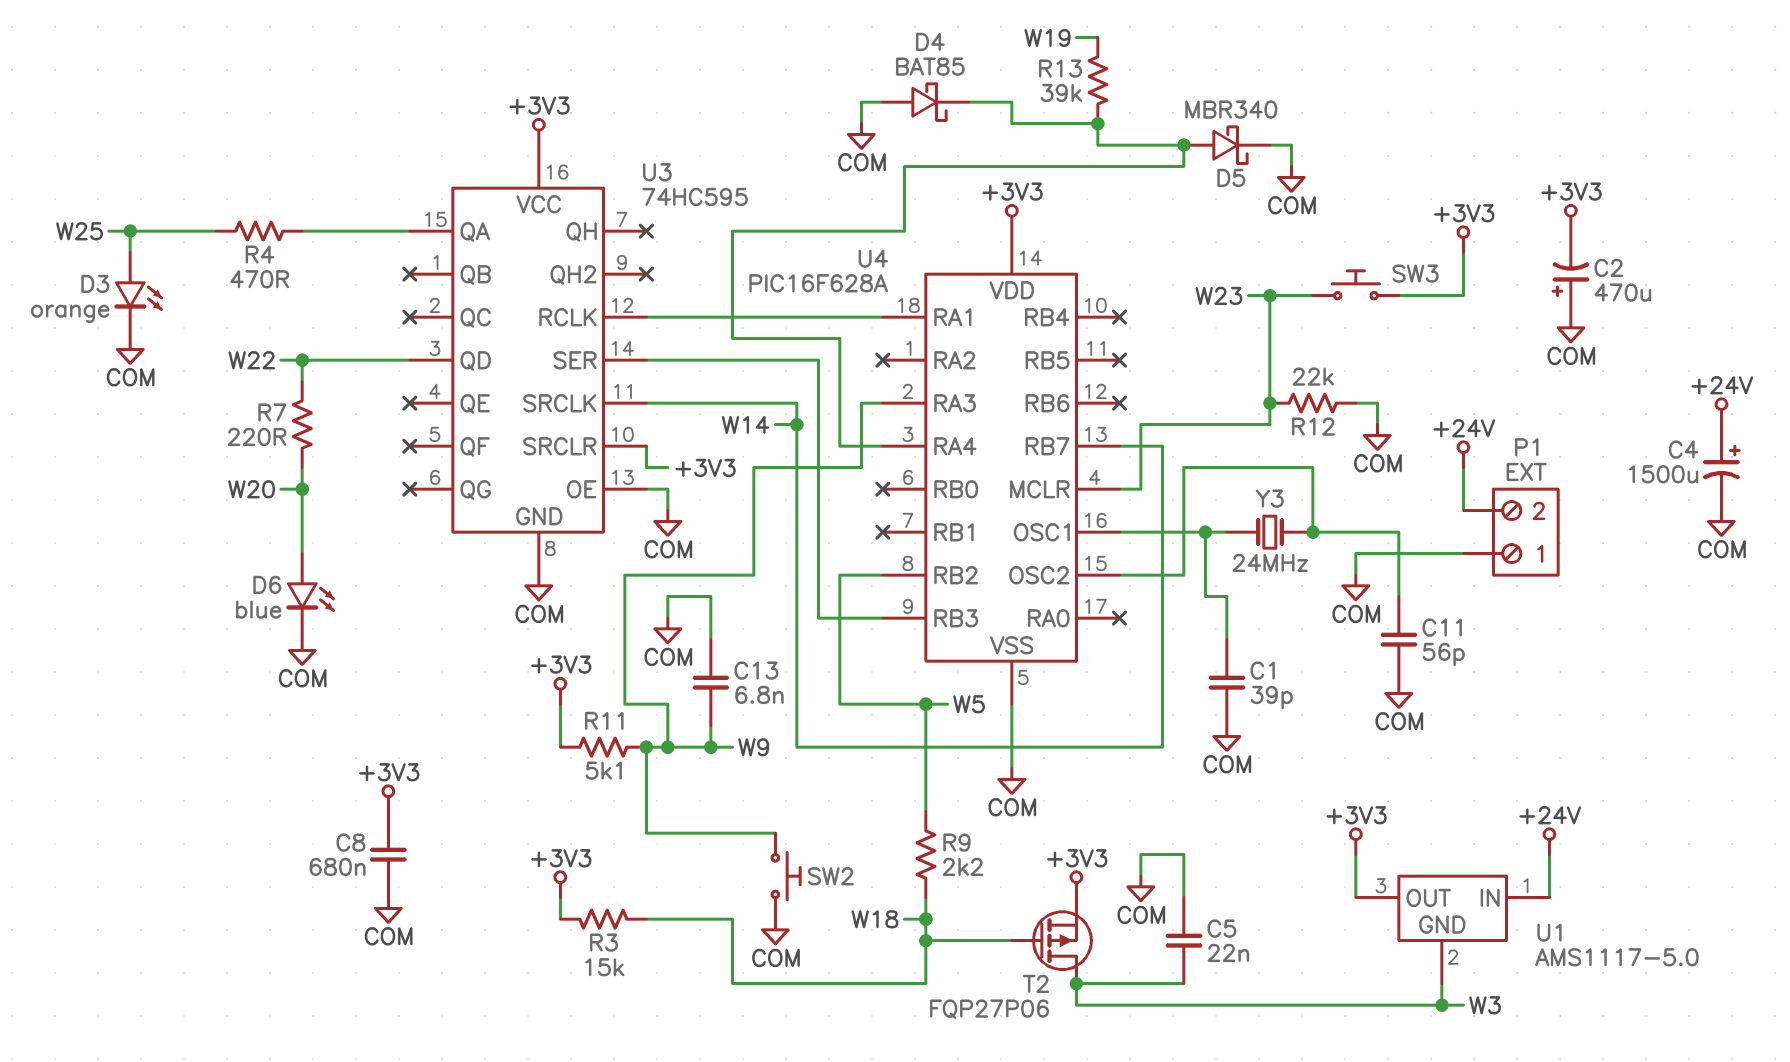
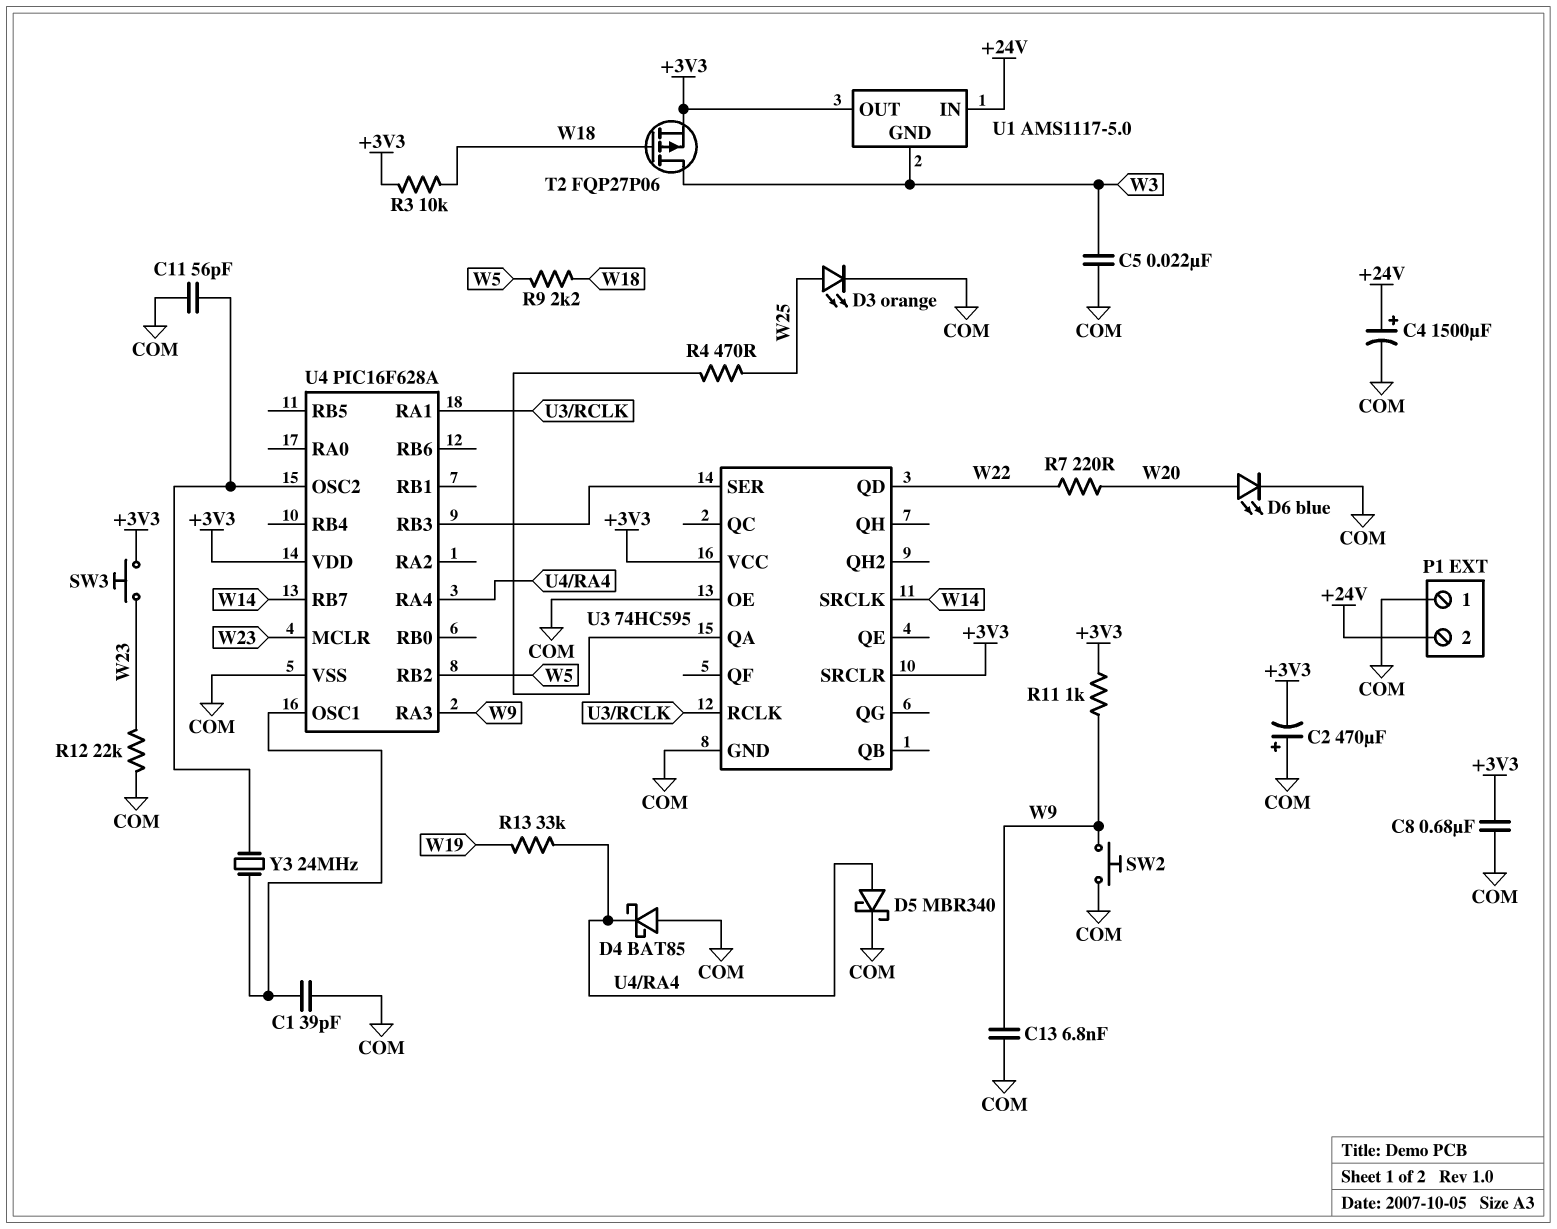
R3: 15k (+3V3, W18) -> 10k (+3V3, W18)
R11: 5.1k (+3V3, W9) -> 1k (+3V3, W9)
R13: 39k (U4/RA4, W19) -> 33k (U4/RA4, W19)

